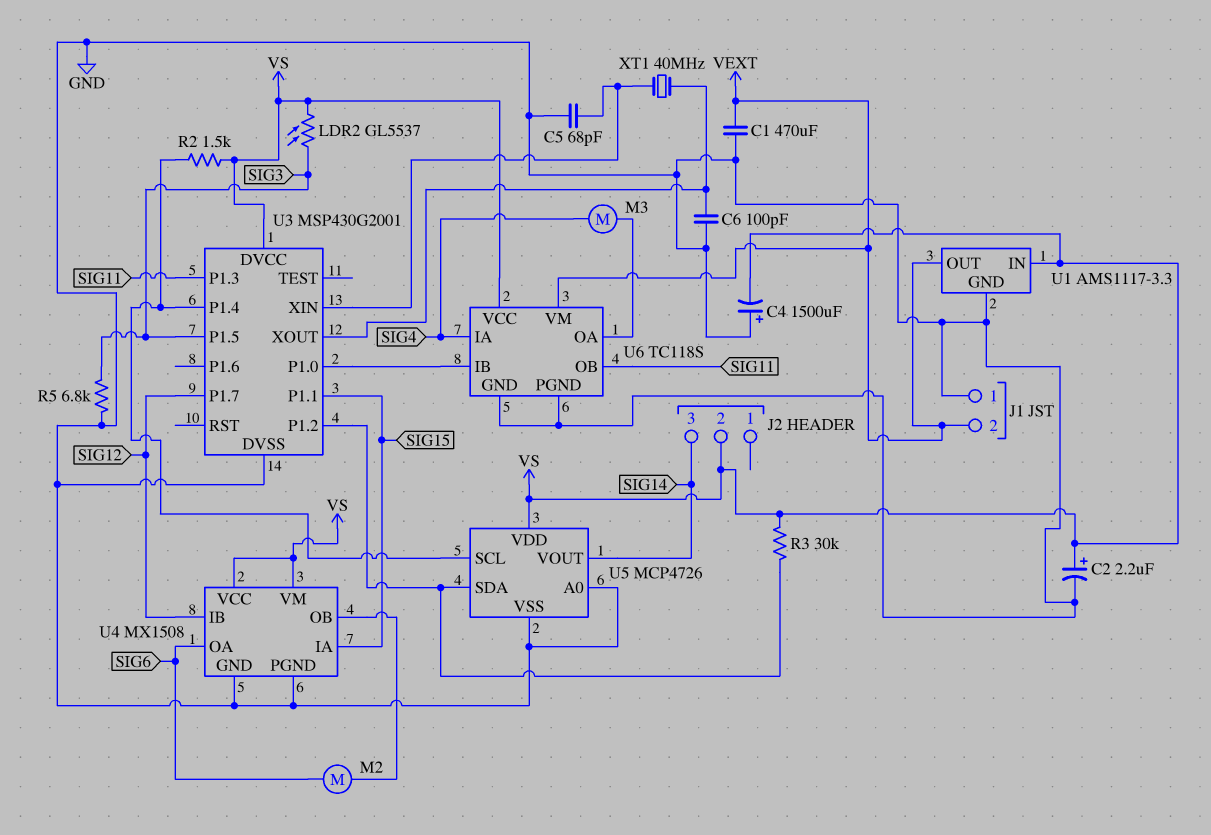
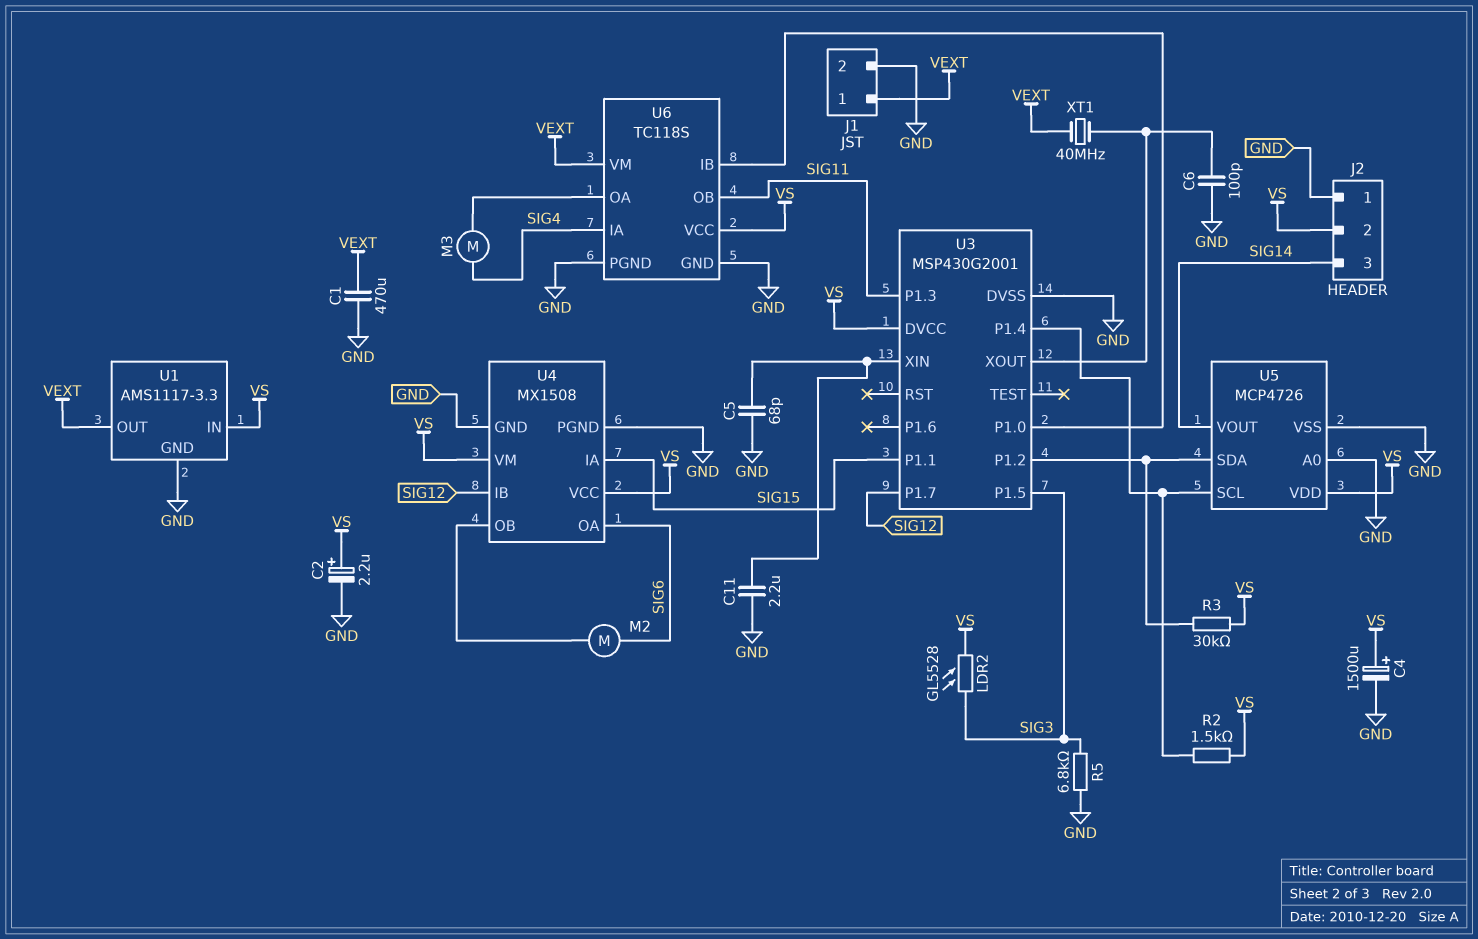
C4: 1500uF (plus GND, minus VS) -> 1500uF (plus VS, minus GND)
C11: none -> 2.2uF (GND, U3/XIN)
J1 pin 1: GND -> VEXT
J1 pin 2: VEXT -> GND
J2 pin 1: none -> GND
LDR2: GL5537 (SIG3, VS) -> GL5528 (SIG3, VS)
XT1: 40MHz (U3/XIN, U3/XOUT) -> 40MHz (U3/XOUT, VEXT)

